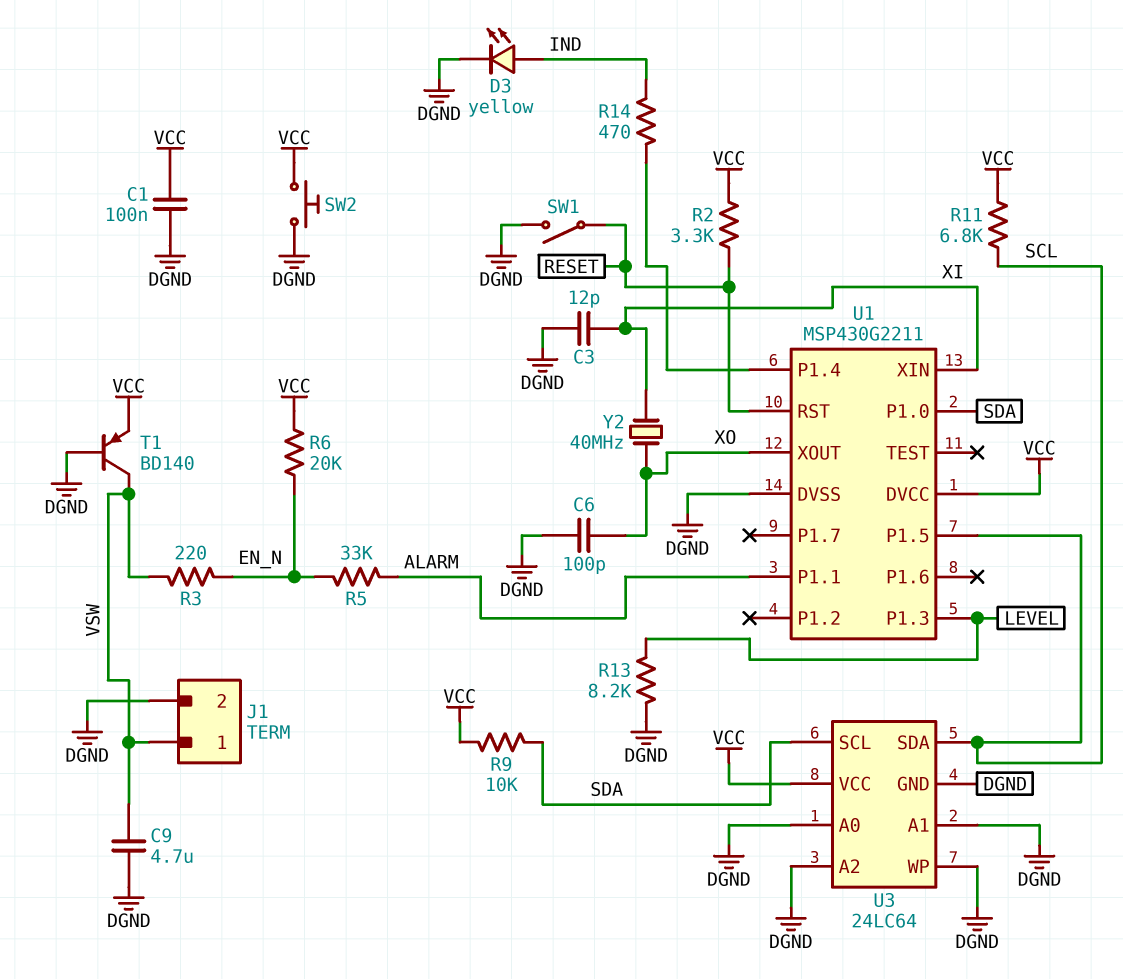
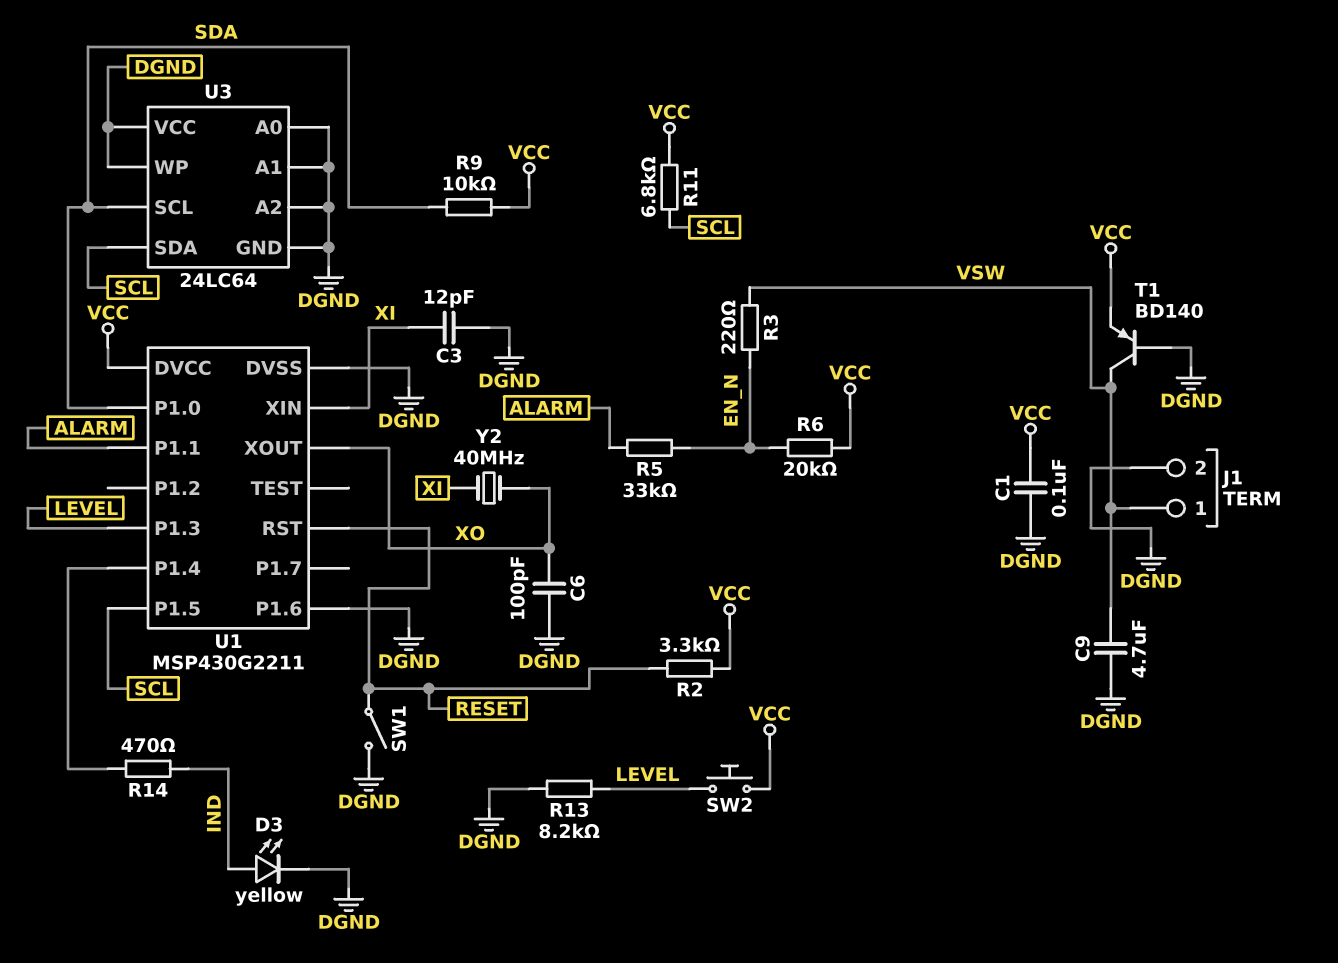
SW2: button (DGND, VCC) -> button (LEVEL, VCC)
U1 pin P1.6: none -> DGND
U3 pin VCC: VCC -> DGND

